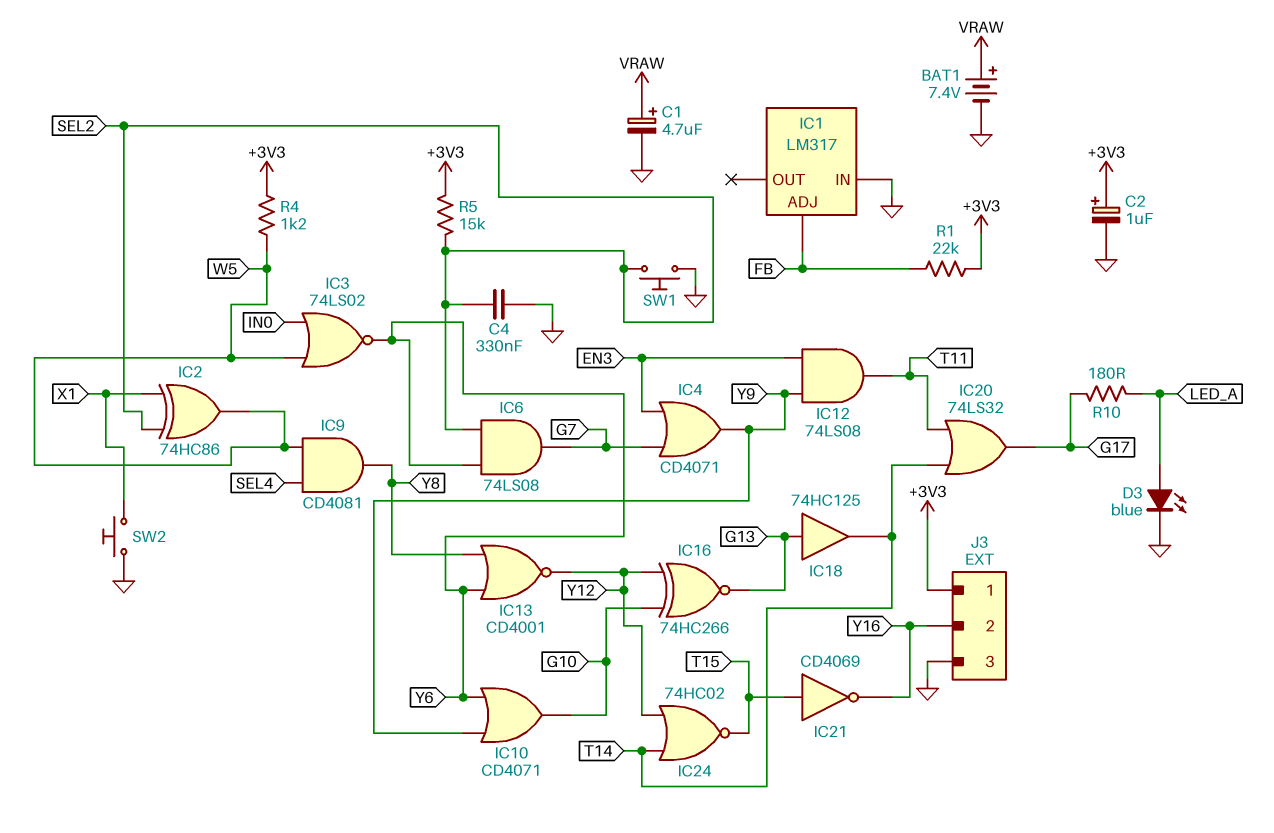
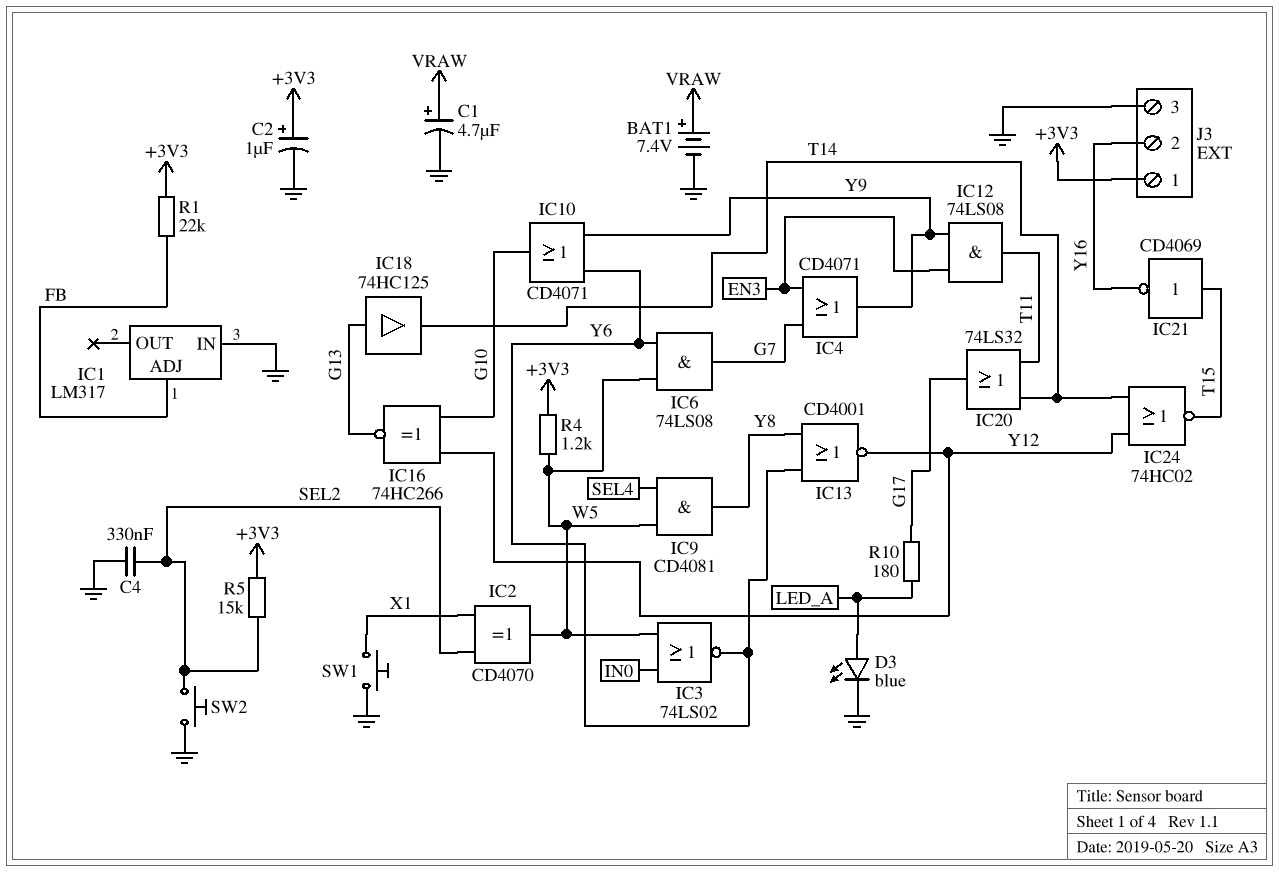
IC2: XOR 74HC86 (in SEL2, in X1, out W5) -> XOR CD4070 (in SEL2, in X1, out W5)
IC6: AND 74LS08 (in SEL2, in Y6, out G7) -> AND 74LS08 (in W5, in Y6, out G7)
SW1: button (GND, SEL2) -> button (GND, X1)
SW2: button (GND, X1) -> button (GND, SEL2)

